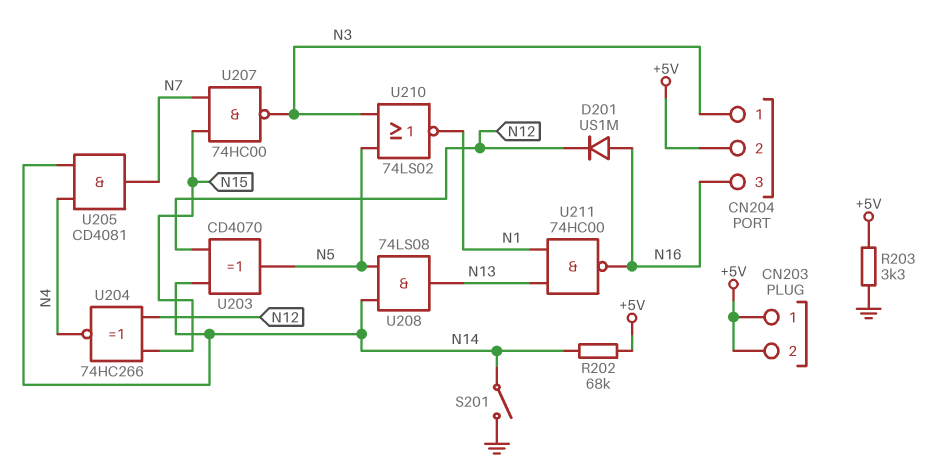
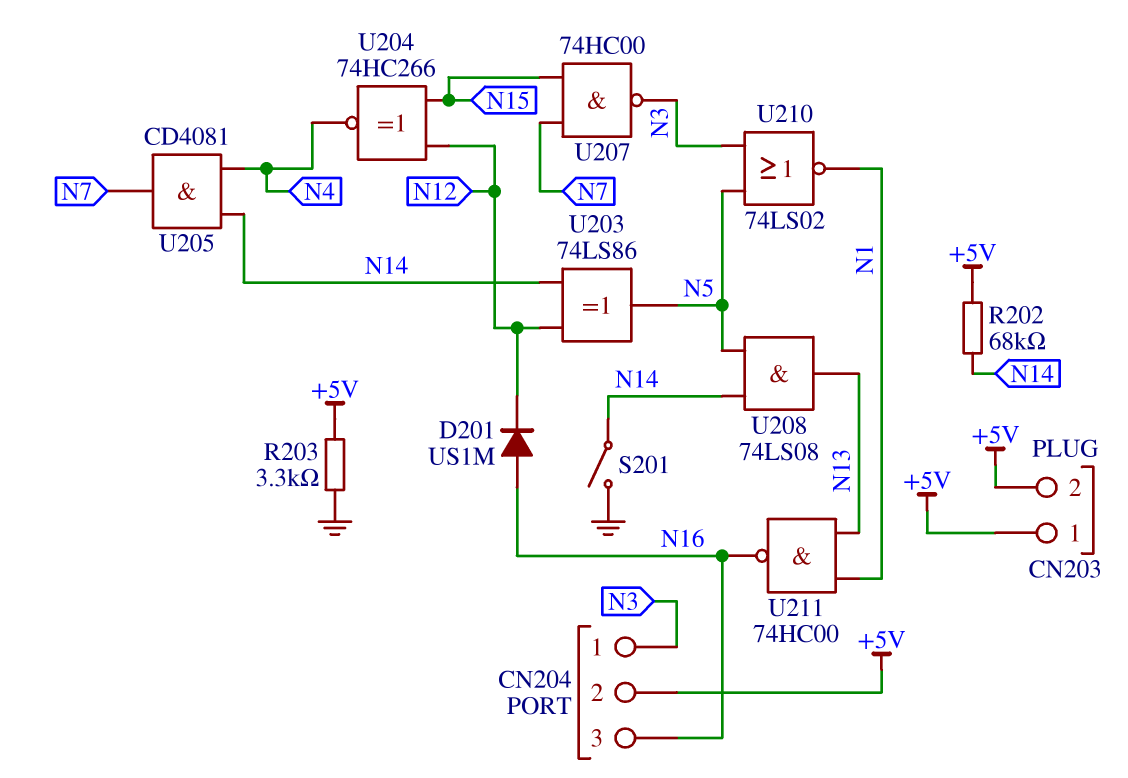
U203: XOR CD4070 (in N12, in N14, out N5) -> XOR 74LS86 (in N12, in N14, out N5)

